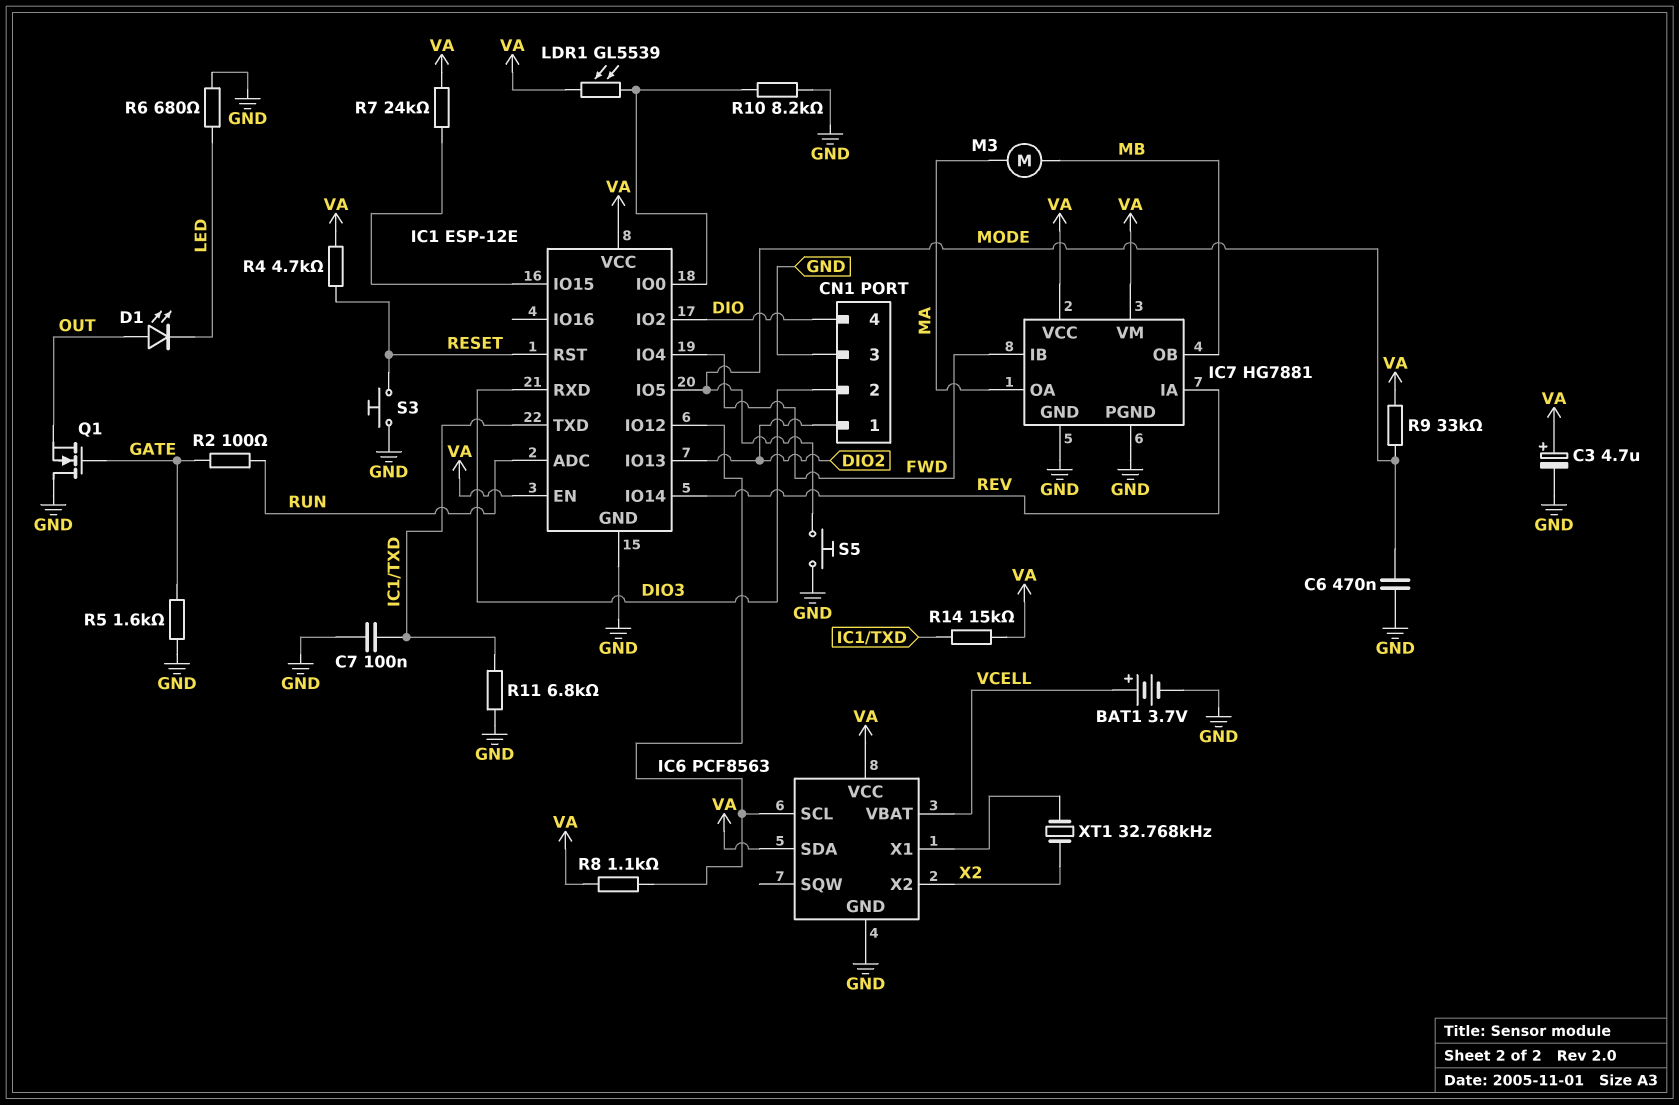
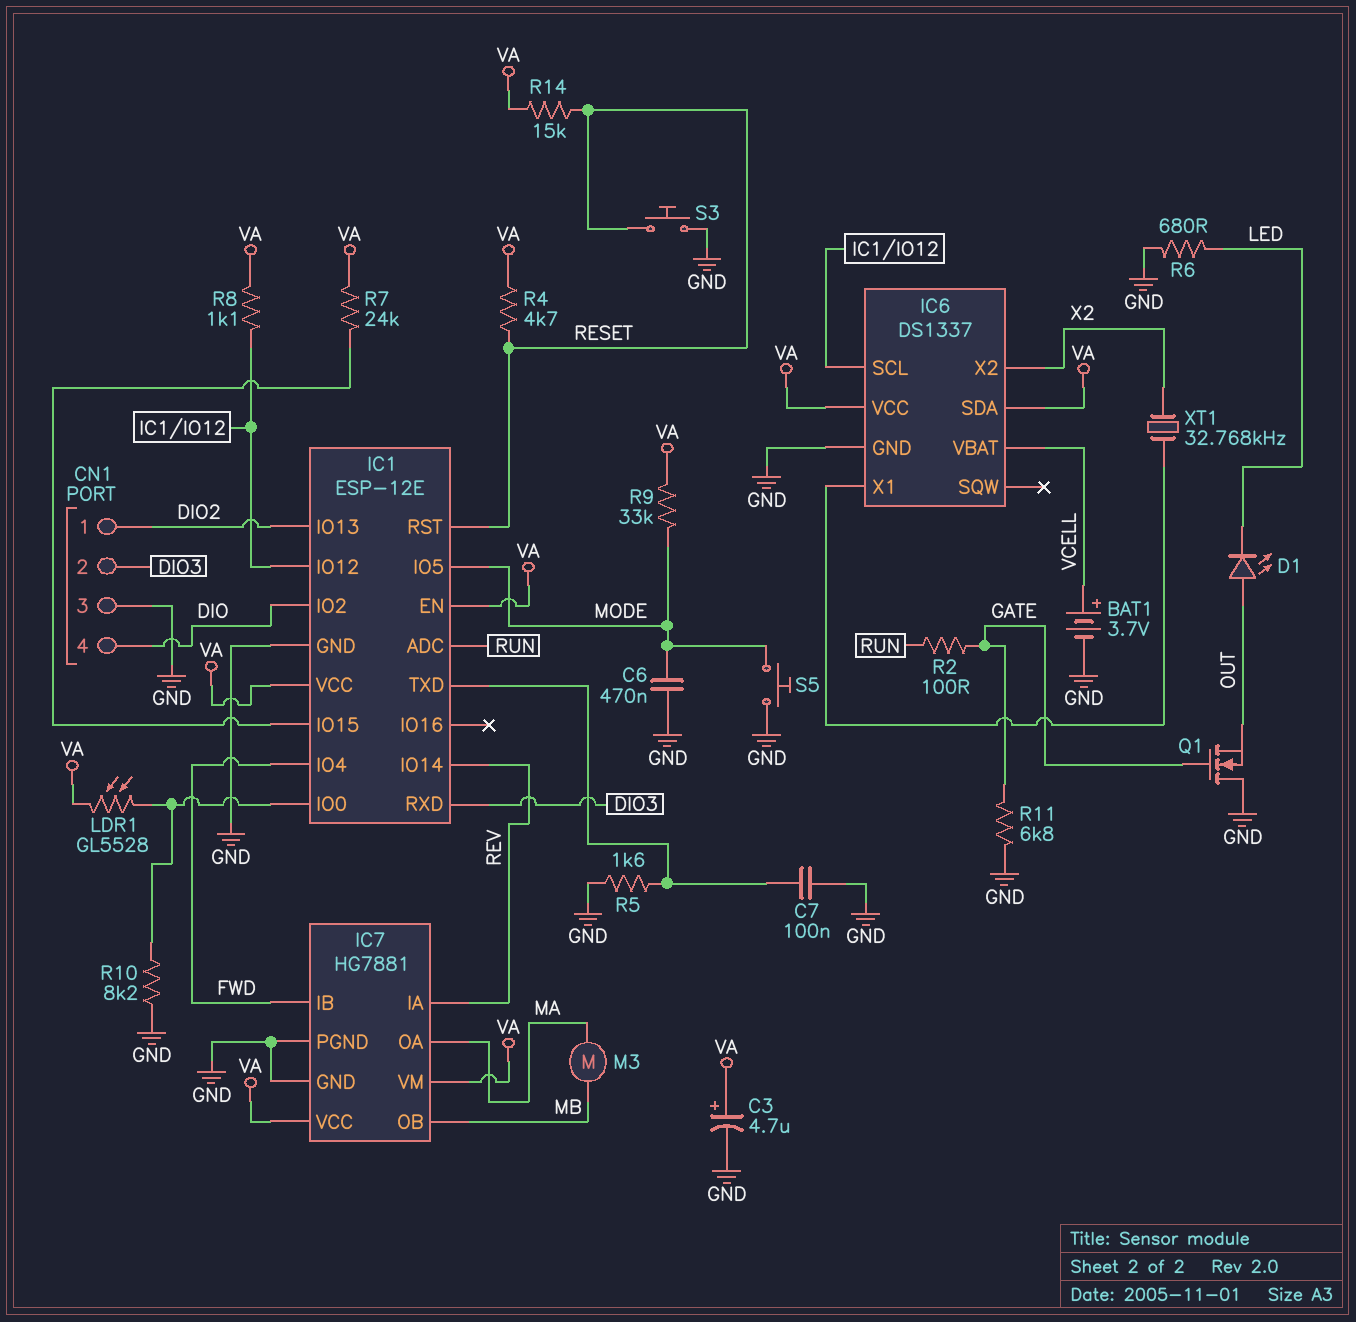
IC6: PCF8563 -> DS1337
LDR1: GL5539 (IC1/IO0, VA) -> GL5528 (IC1/IO0, VA)
R5: 1.6k (GATE, GND) -> 1.6k (GND, IC1/TXD)
R11: 6.8k (GND, IC1/TXD) -> 6.8k (GATE, GND)
R14: 15k (IC1/TXD, VA) -> 15k (RESET, VA)

